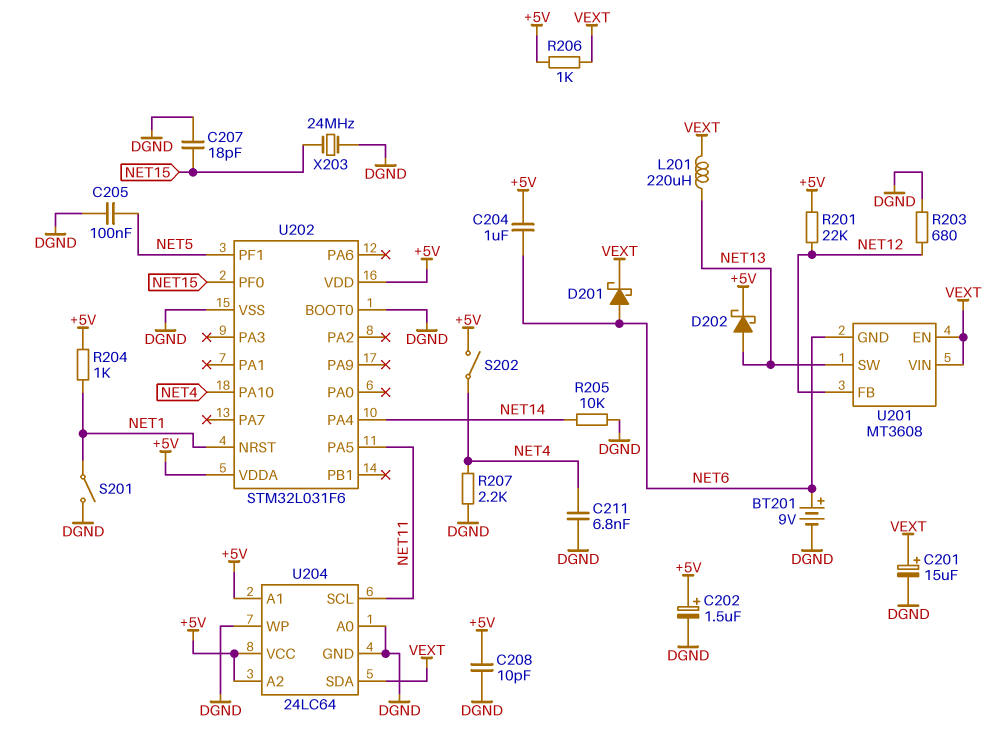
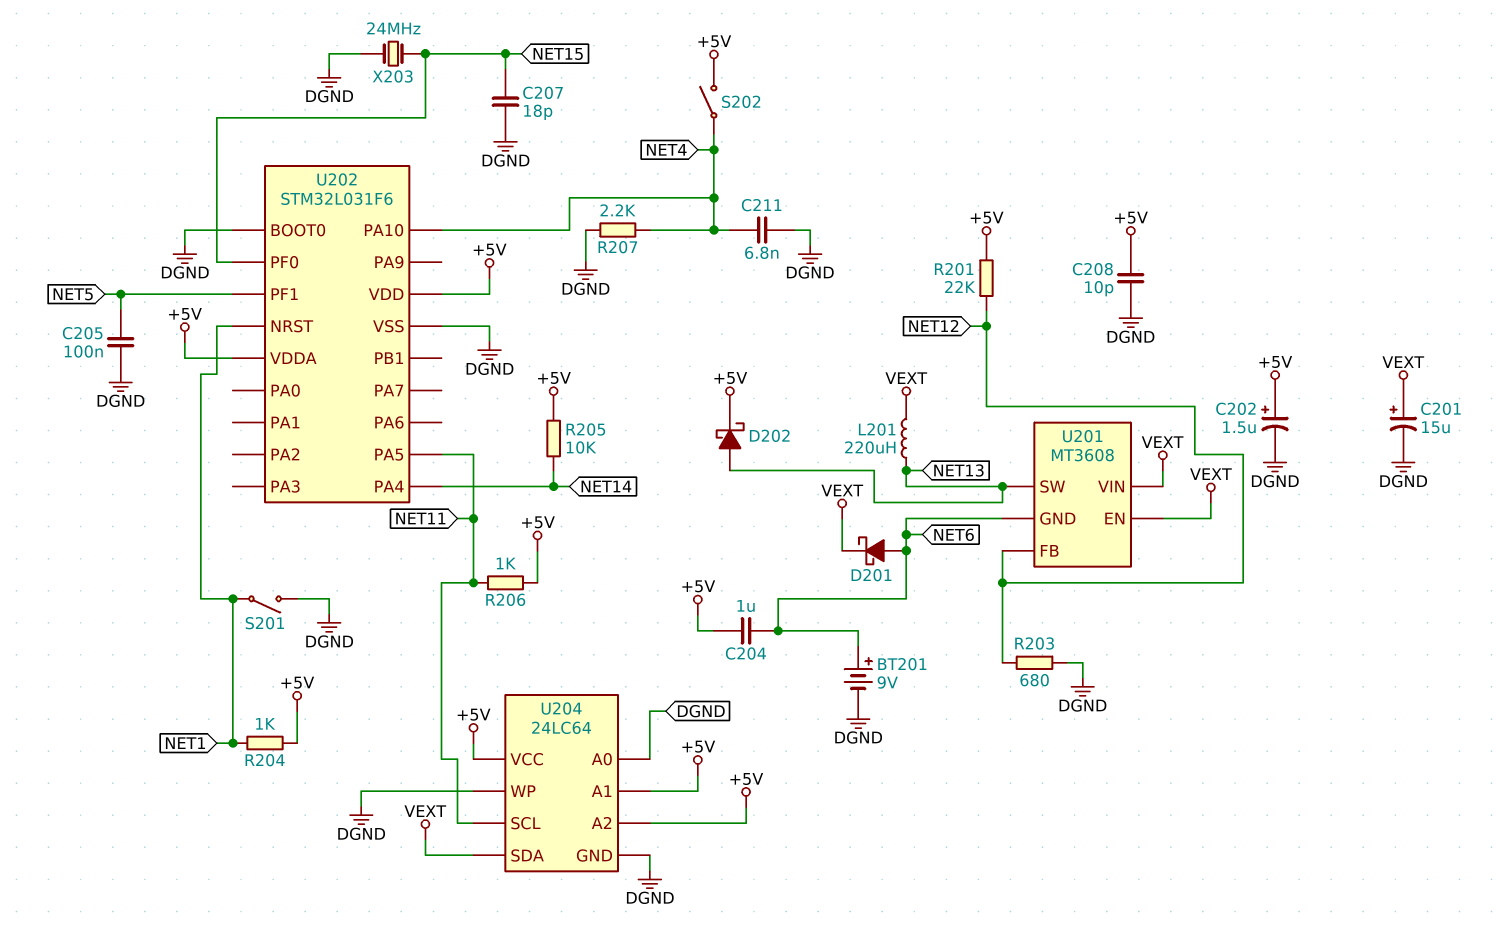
R205: 10k (DGND, NET14) -> 10k (+5V, NET14)
R206: 1k (+5V, VEXT) -> 1k (+5V, NET11)

